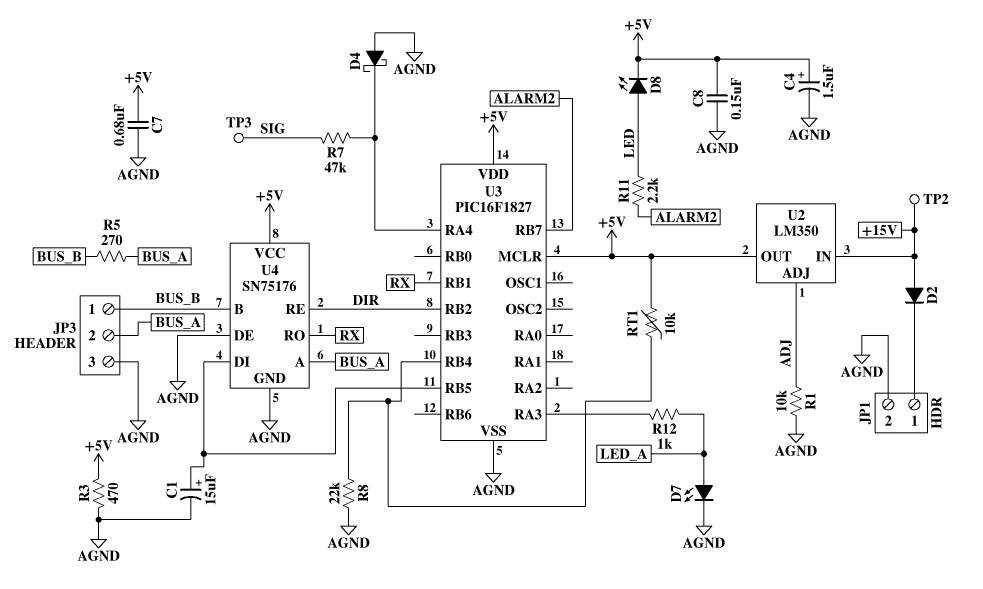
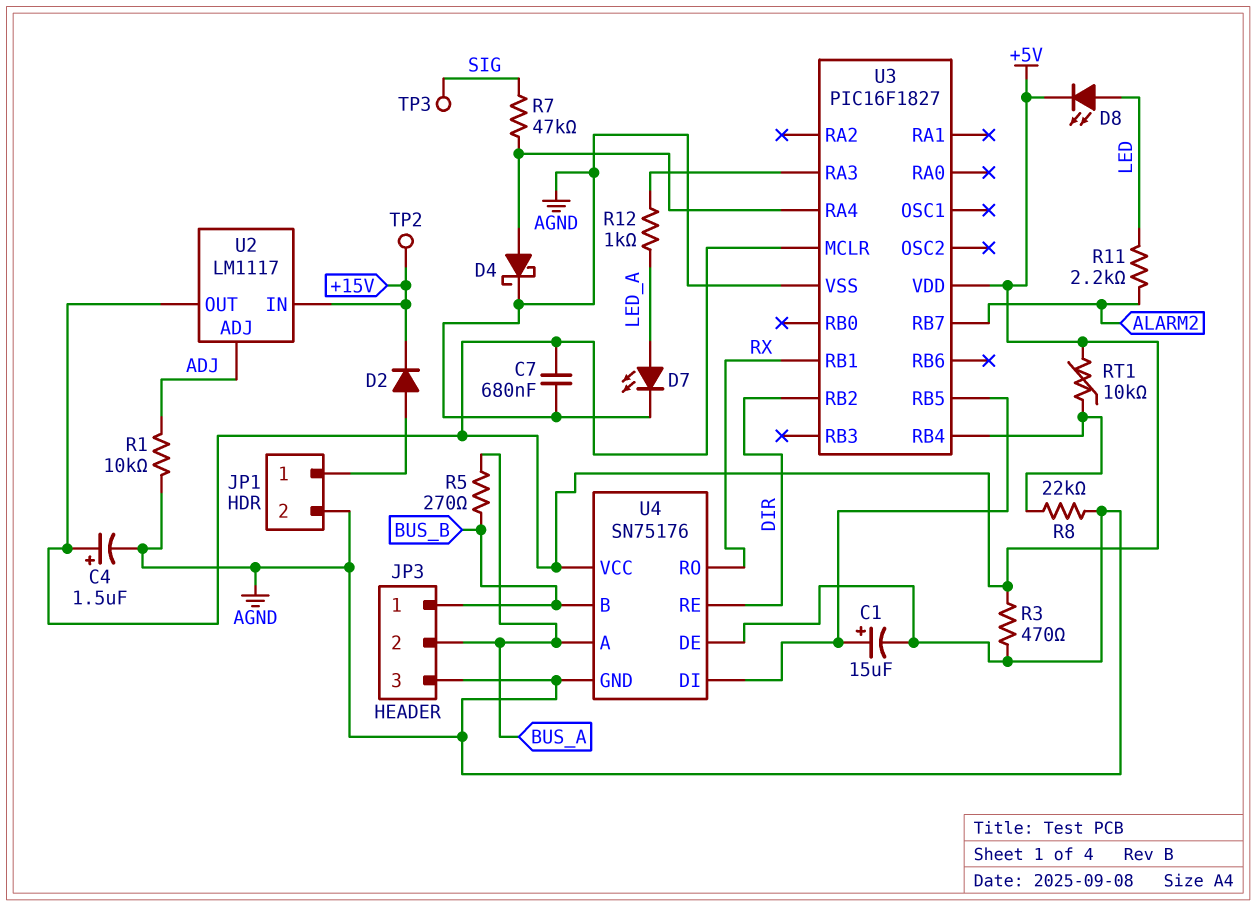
C8: 150nF (+5V, AGND) -> none
D2: diode (A +15V, K JP1/1) -> diode (A JP1/1, K +15V)
D4: schottky (A AGND, K U3/RA4) -> schottky (A U3/RA4, K AGND)
U2: LM350 -> LM1117

